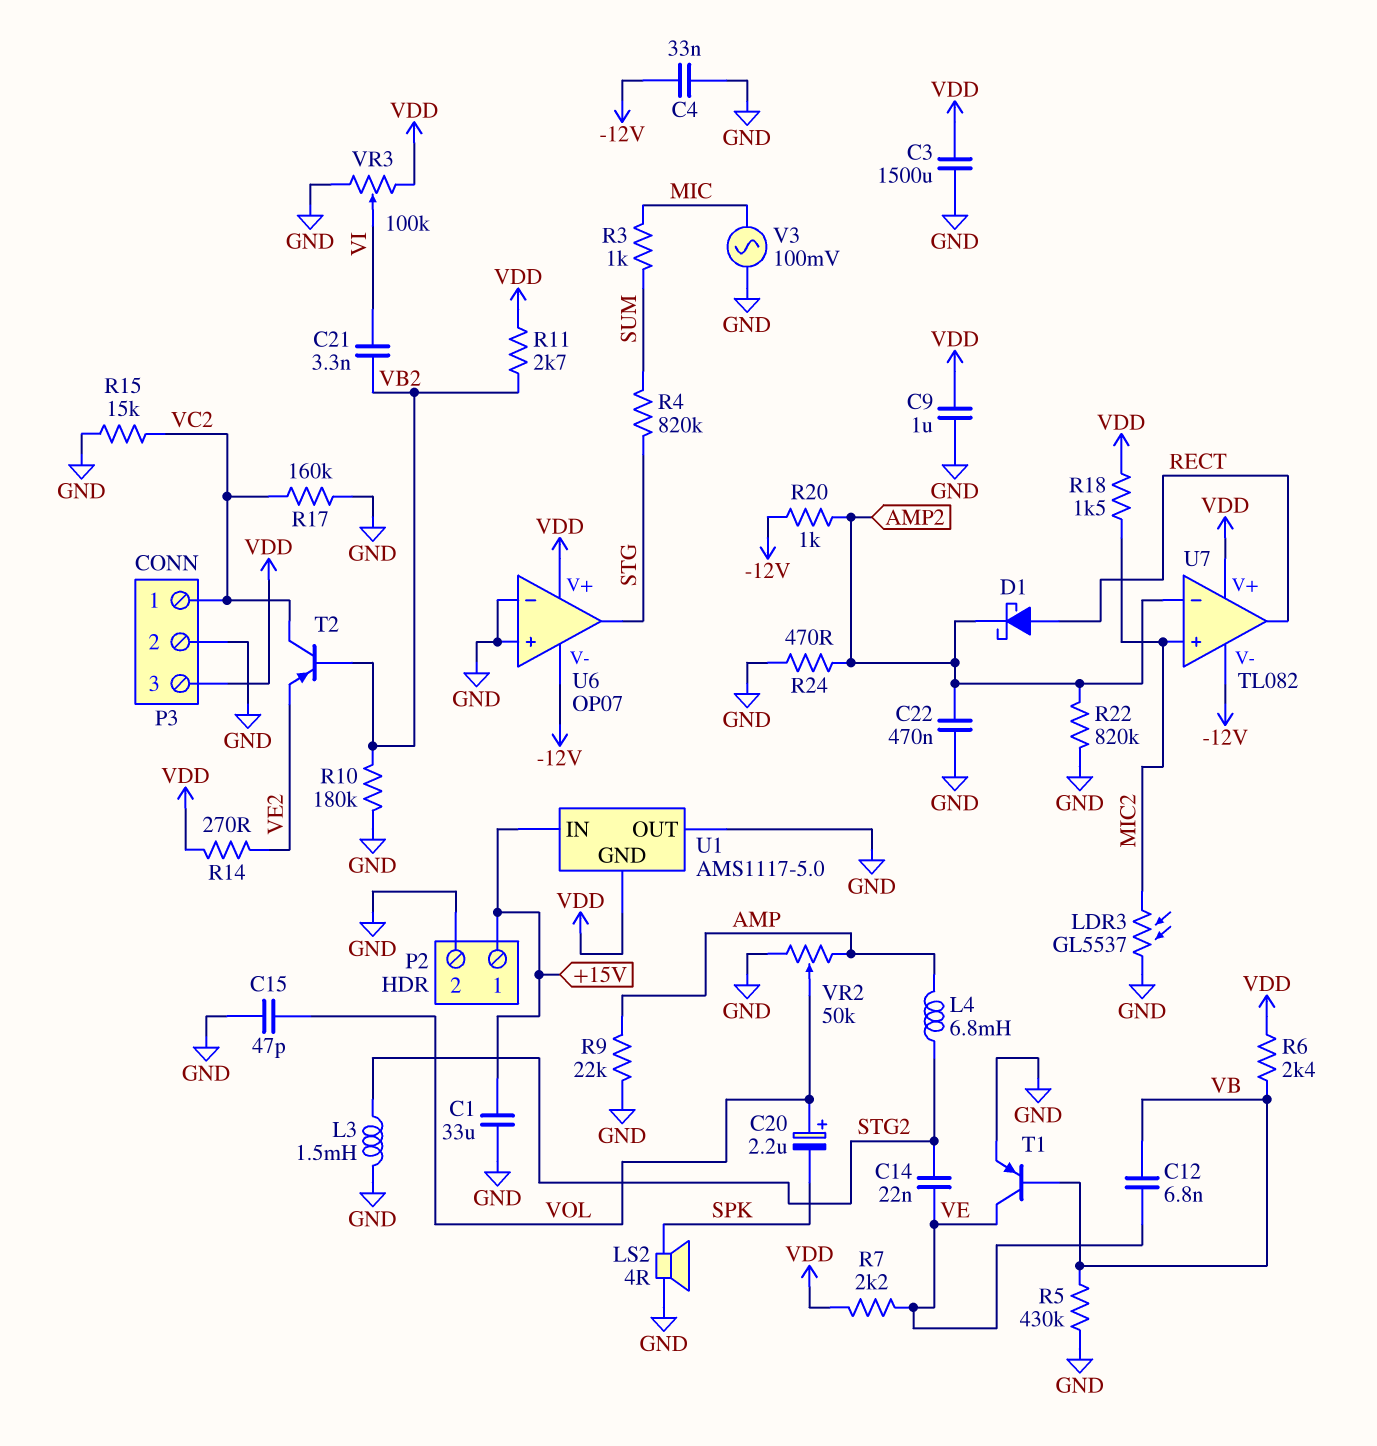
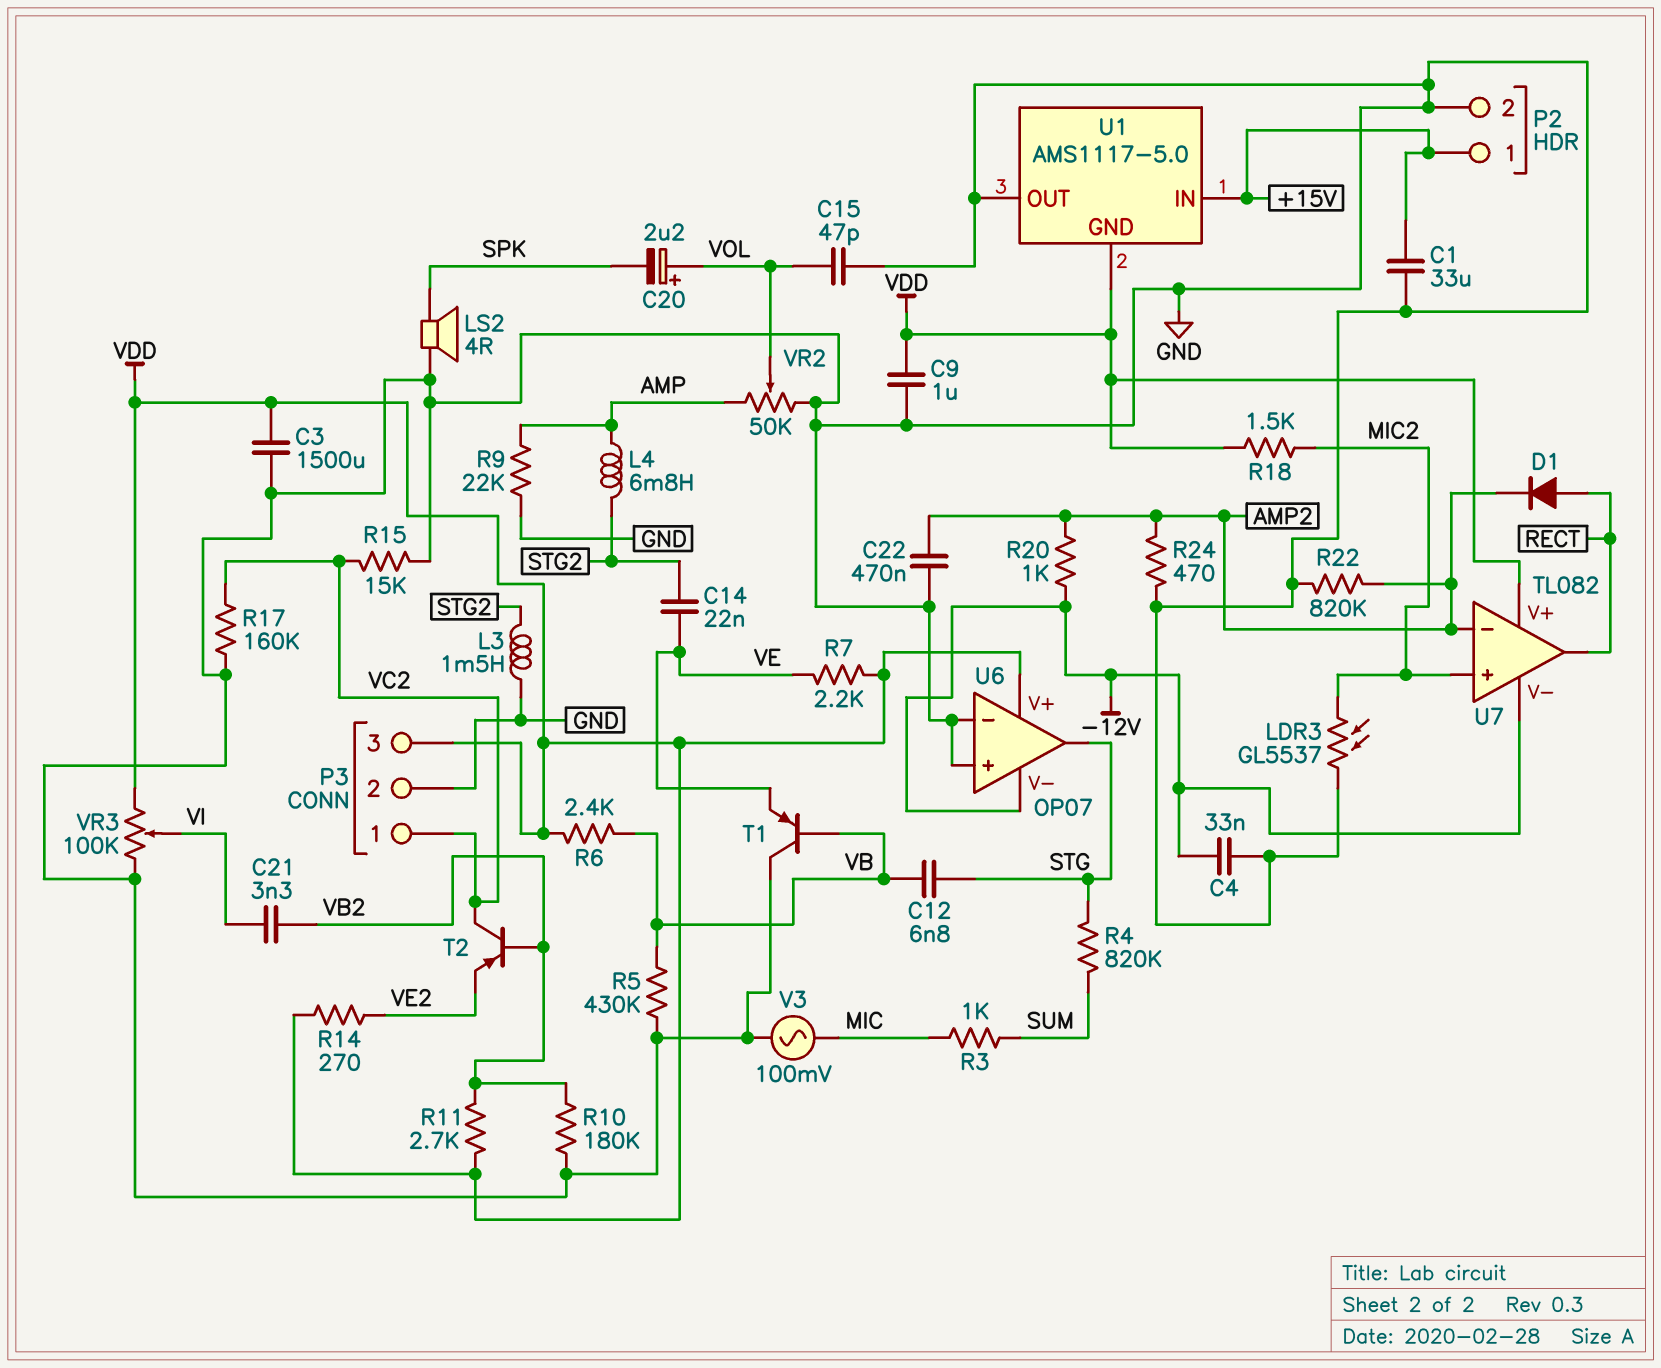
C12: 6.8nF (VB, VE) -> 6.8nF (STG, VB)
D1: schottky (A RECT, K AMP2) -> diode (A RECT, K AMP2)
T1: PNP (B VB, C VE, E GND) -> PNP (B VB, C GND, E VE)

